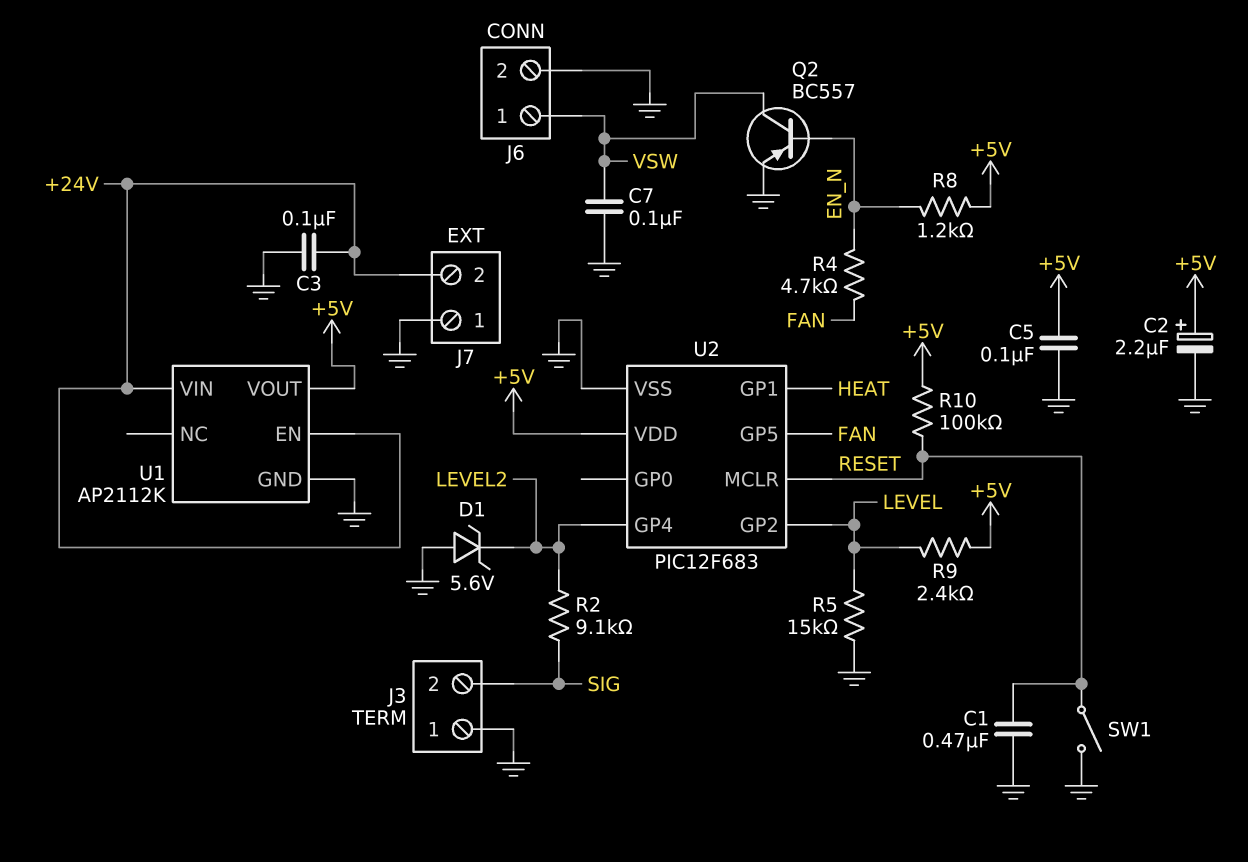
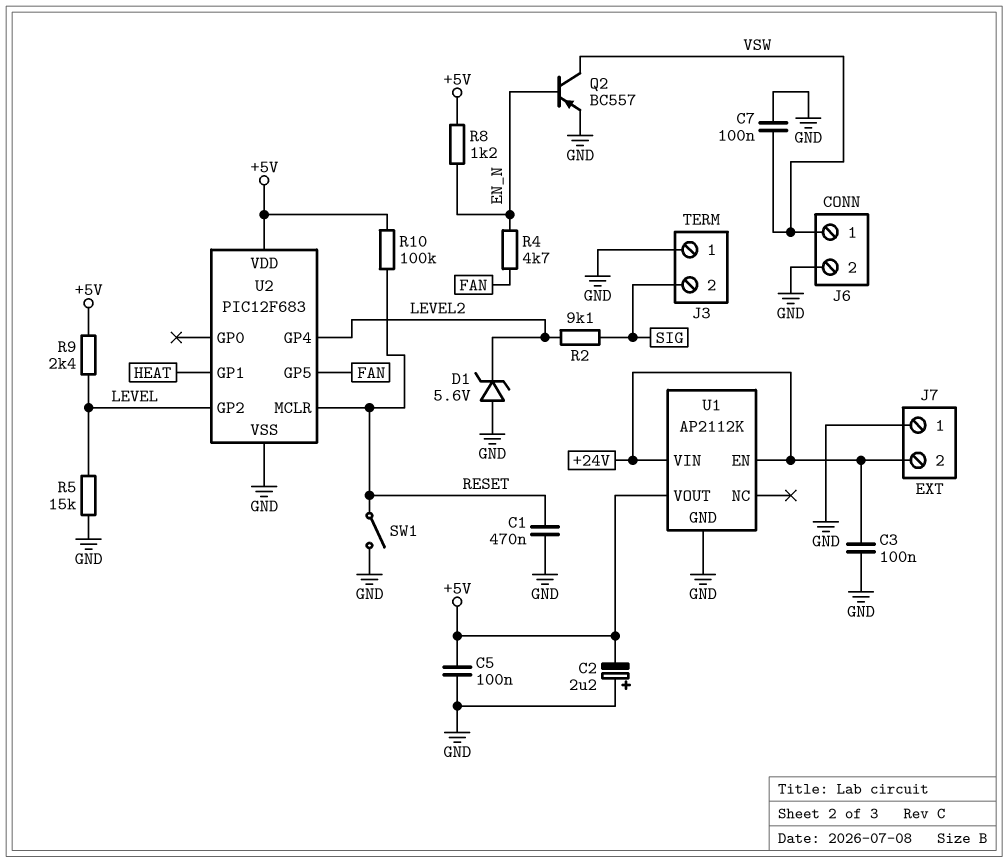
C2: 2.2uF (plus +5V, minus GND) -> 2.2uF (plus GND, minus +5V)

